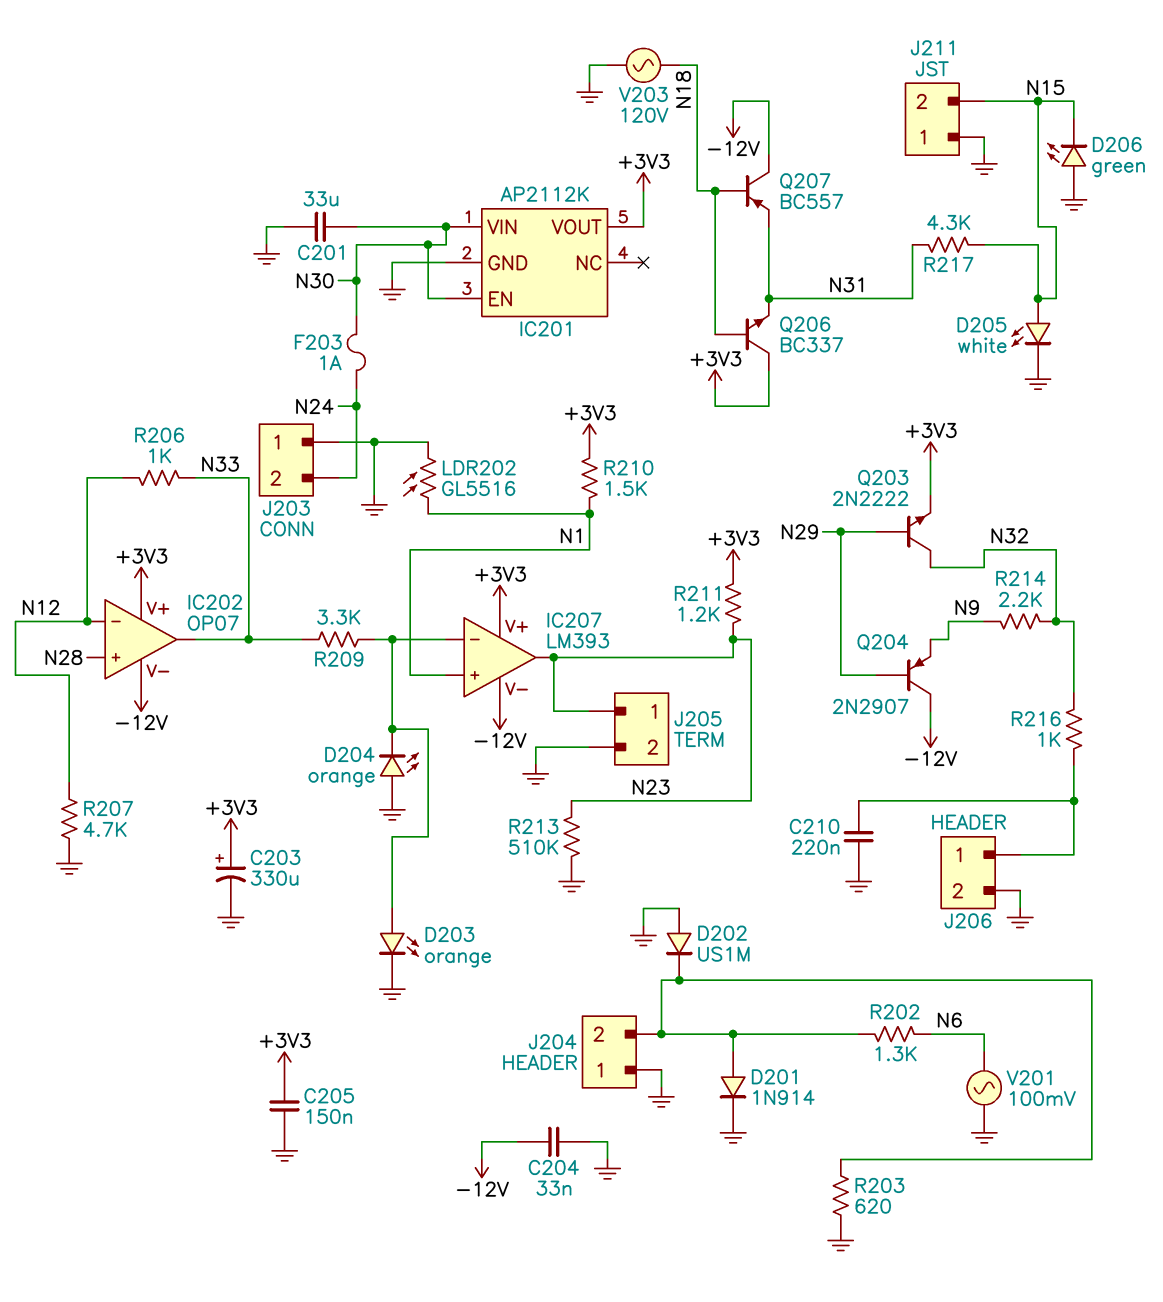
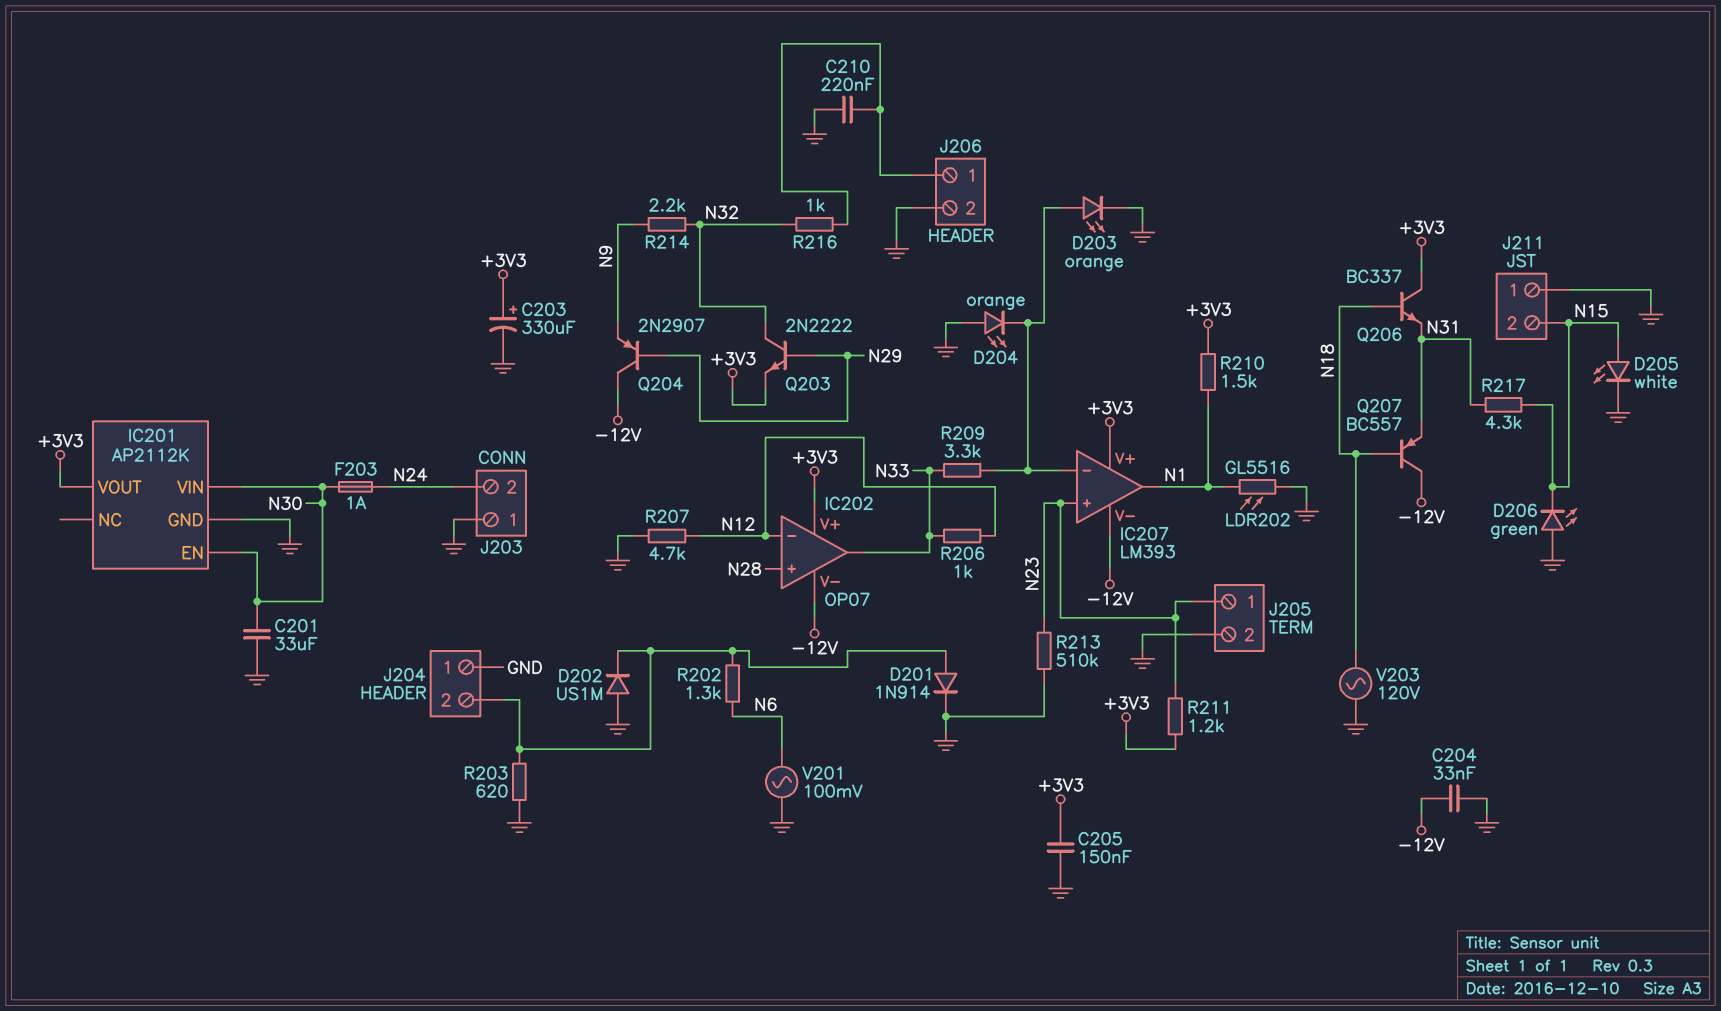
IC207 pin in+: N1 -> N23
IC207 pin out: N23 -> N1

